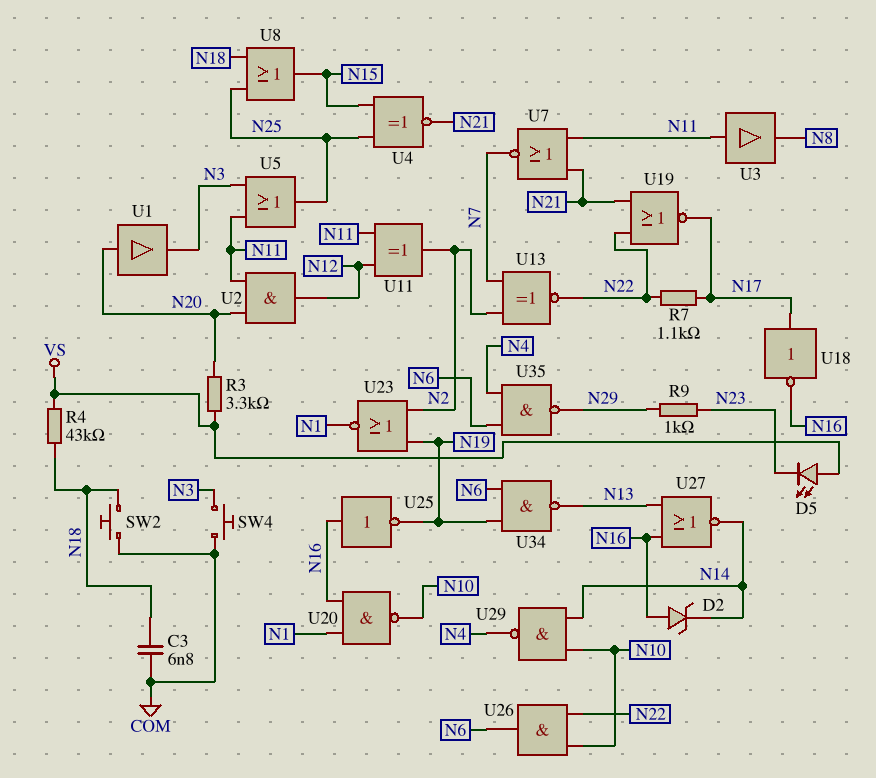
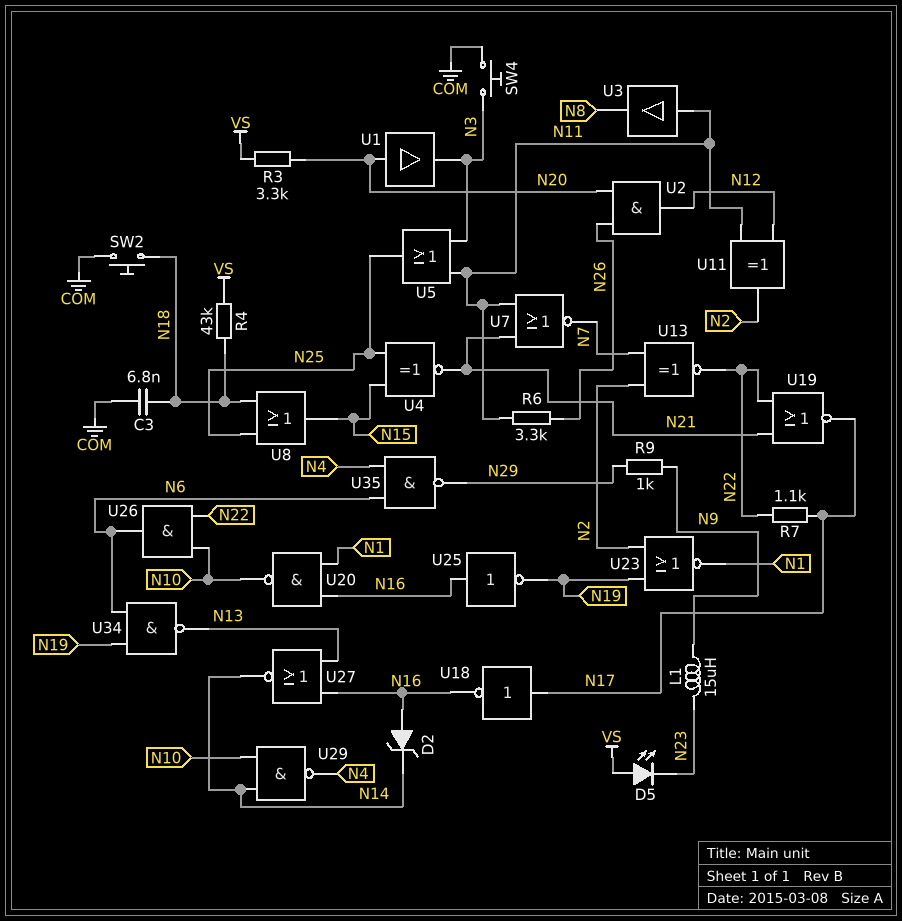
L1: none -> 15uH (N9, N23)
R6: none -> 3.3k (N11, N26)
R9: 1k (N23, N29) -> 1k (N9, N29)
U2: AND (in N11, in N20, out N12) -> AND (in N20, in N26, out N12)

